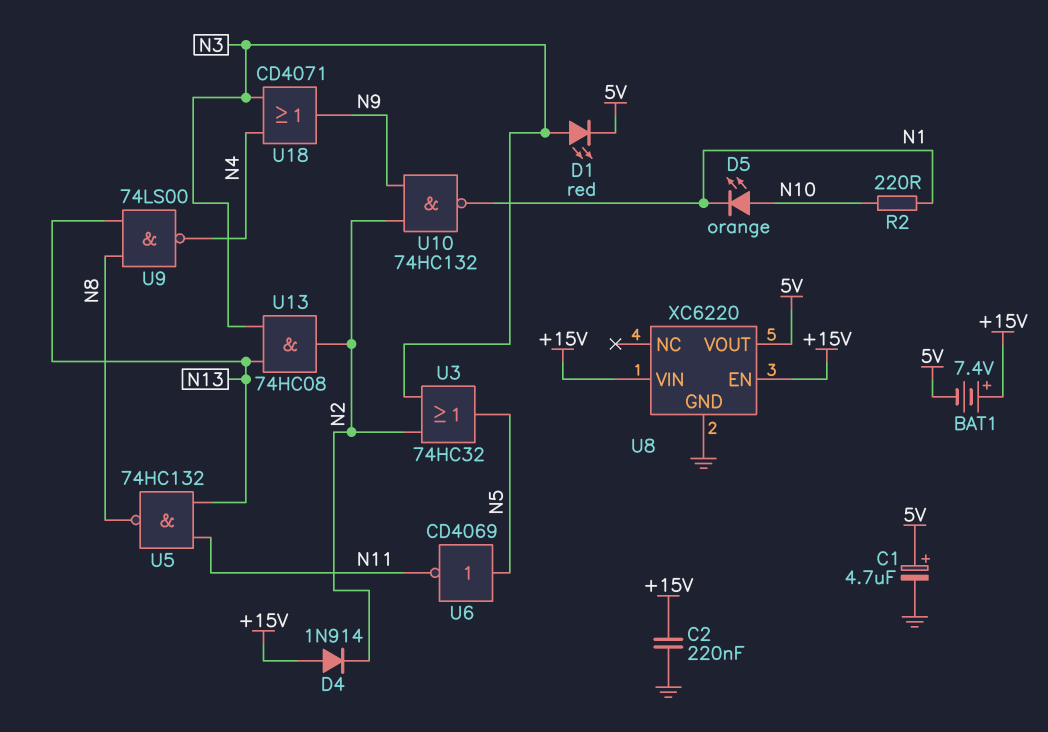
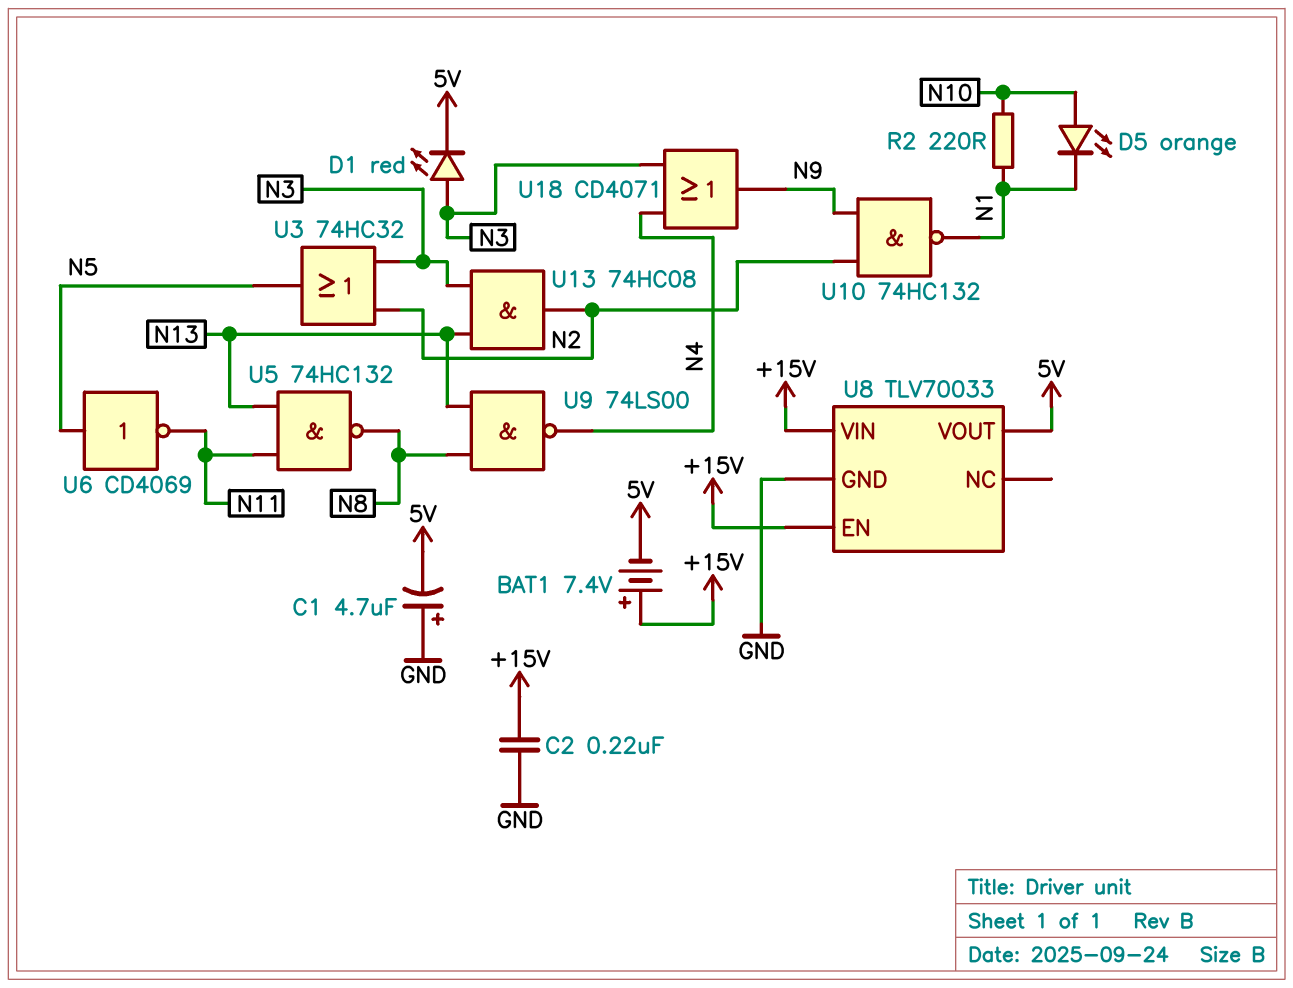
C1: 4.7uF (plus 5V, minus GND) -> 4.7uF (plus GND, minus 5V)
D4: diode 1N914 (A +15V, K N2) -> none
U8: XC6220 -> TLV70033

